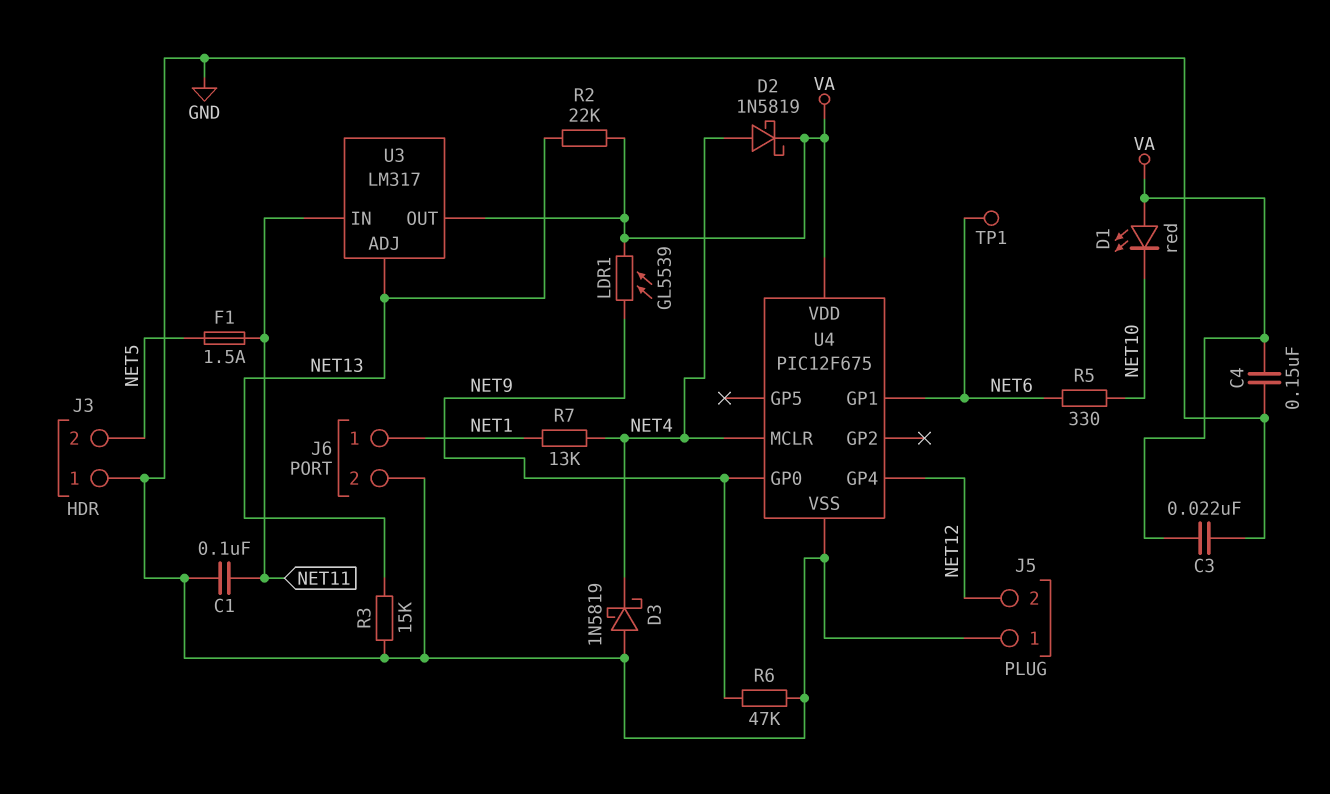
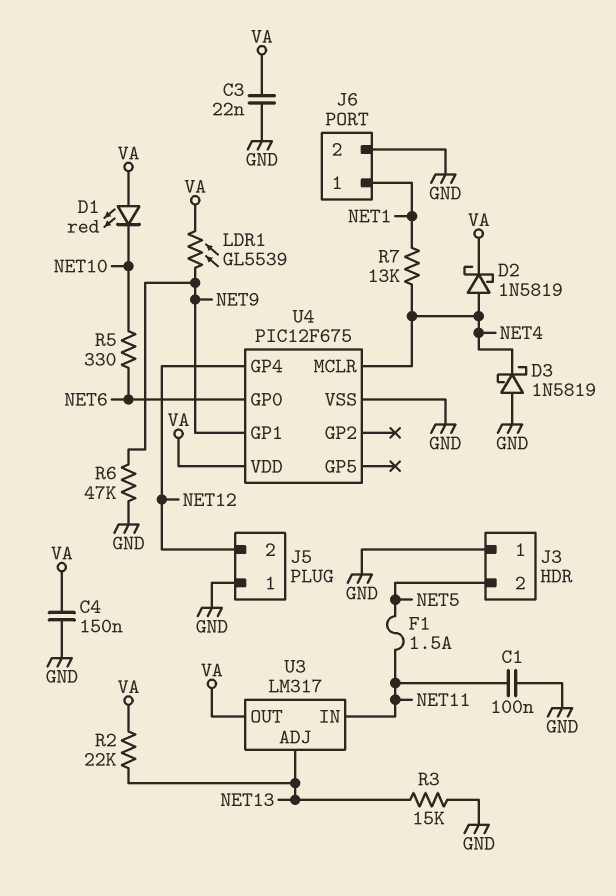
TP1: test point (NET6) -> none
U4 pin GP0: NET9 -> NET6
U4 pin GP1: NET6 -> NET9

